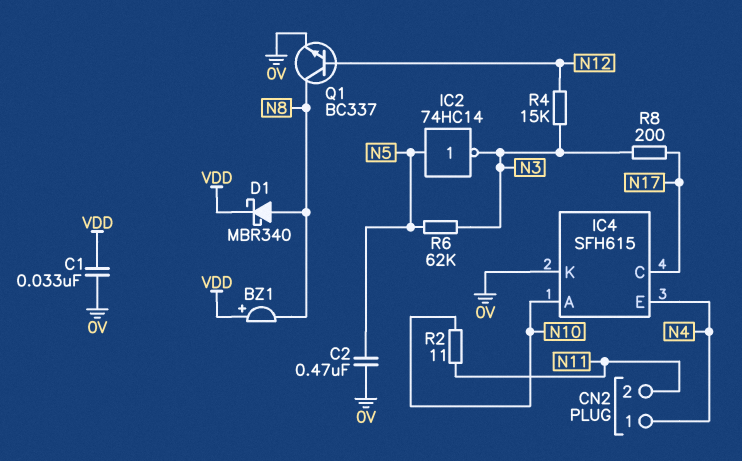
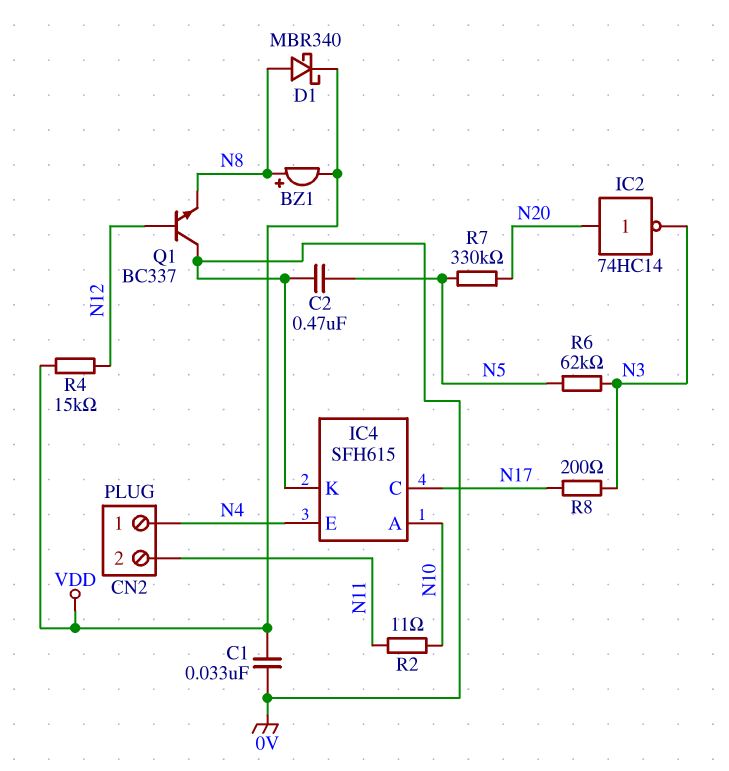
BZ1: buzzer (plus VDD, minus N8) -> buzzer (plus N8, minus VDD)
IC2: NOT 74HC14 (in N5, out N3) -> NOT 74HC14 (in N20, out N3)
Q1: NPN BC337 (B N12, C N8, E 0V) -> NPN BC337 (B N12, C 0V, E N8)
R4: 15k (N3, N12) -> 15k (N12, VDD)
R7: none -> 330k (N5, N20)

